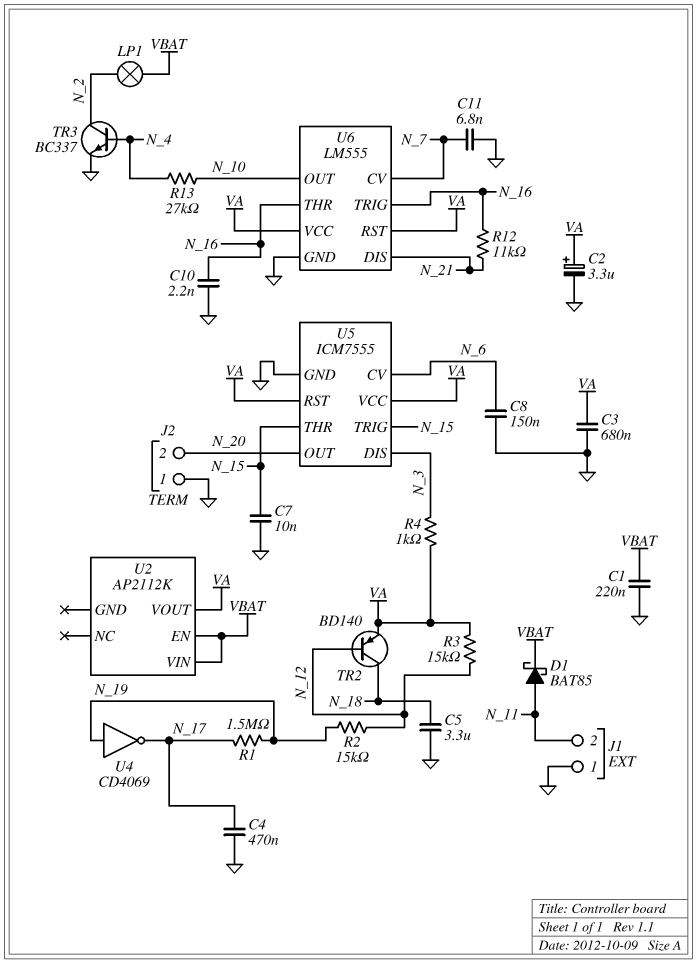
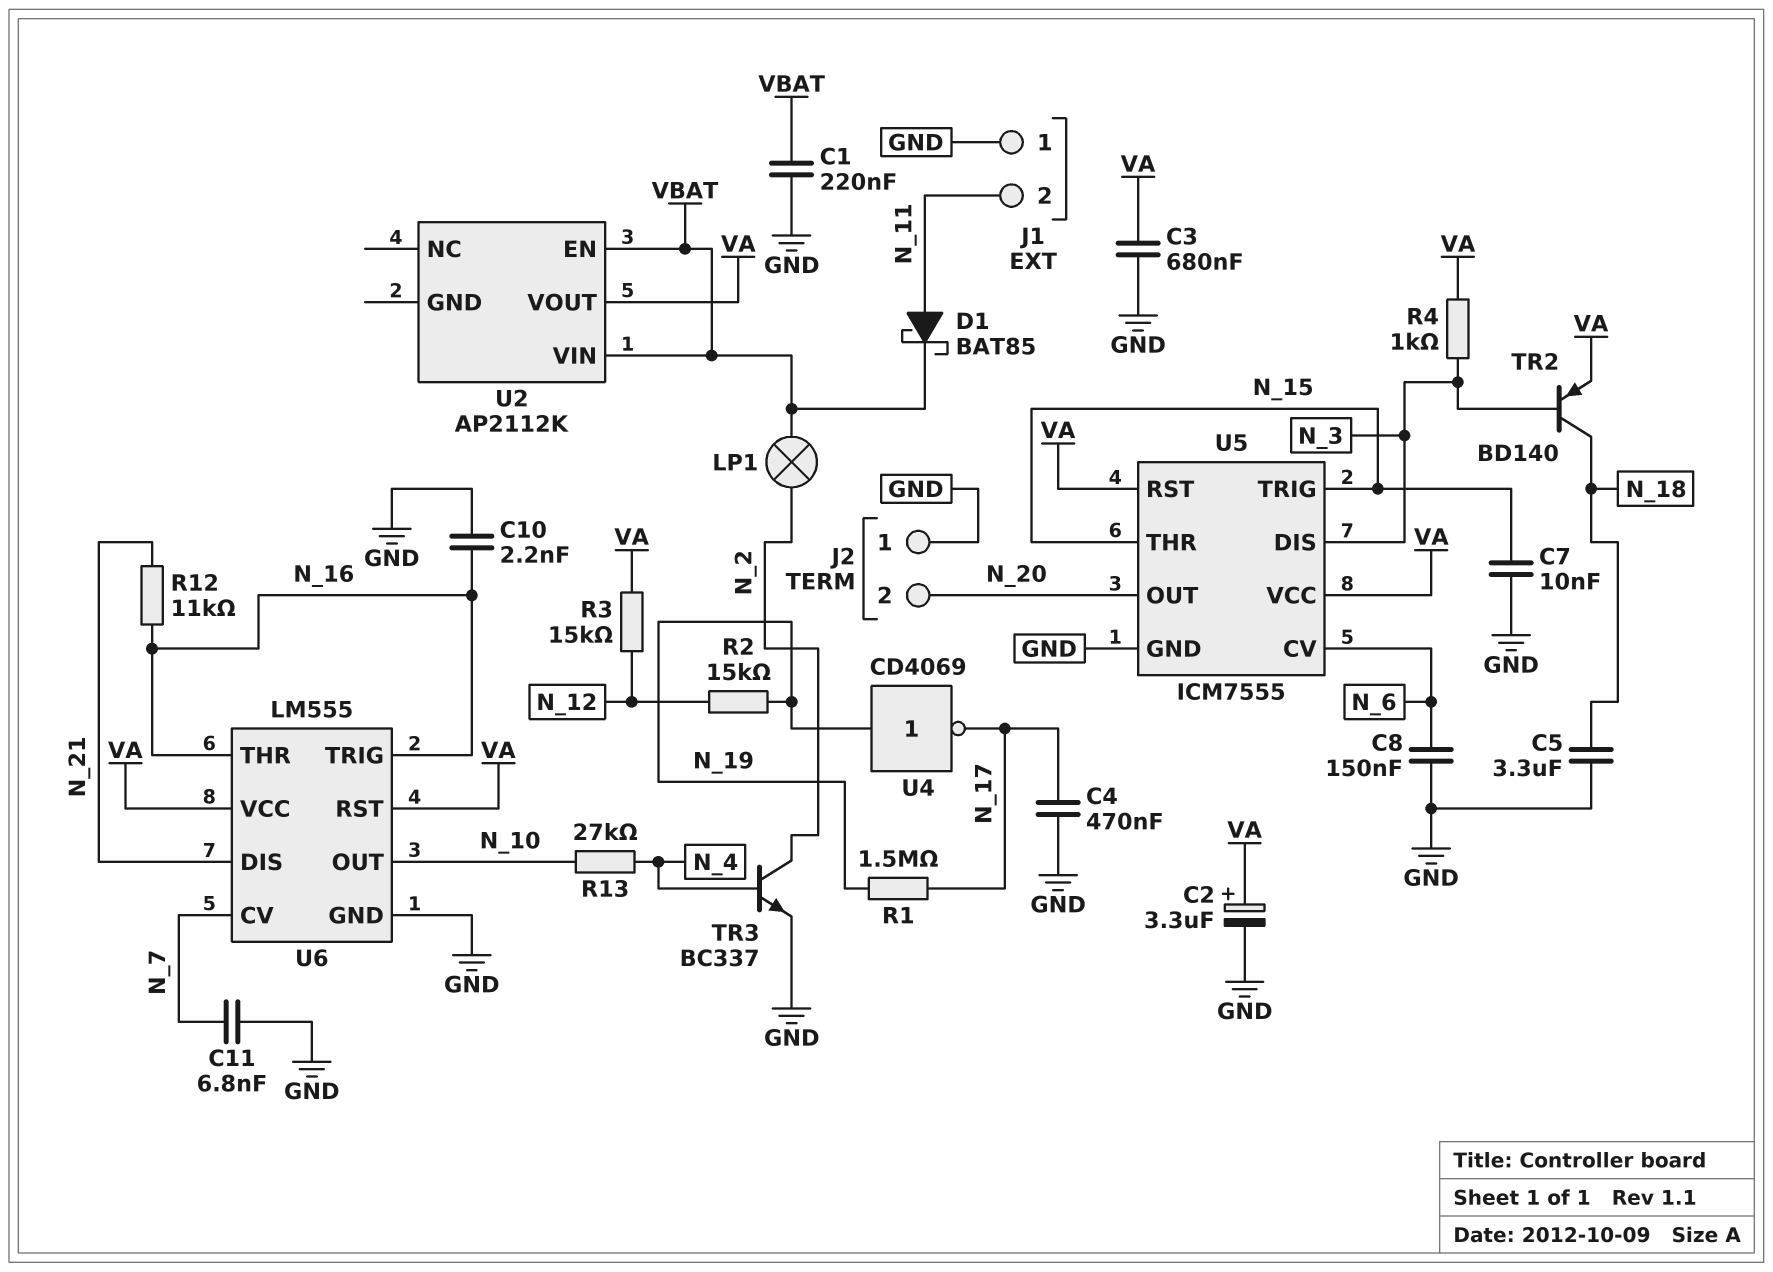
TR2: PNP BD140 (B N_12, C N_18, E VA) -> PNP BD140 (B N_3, C N_18, E VA)

